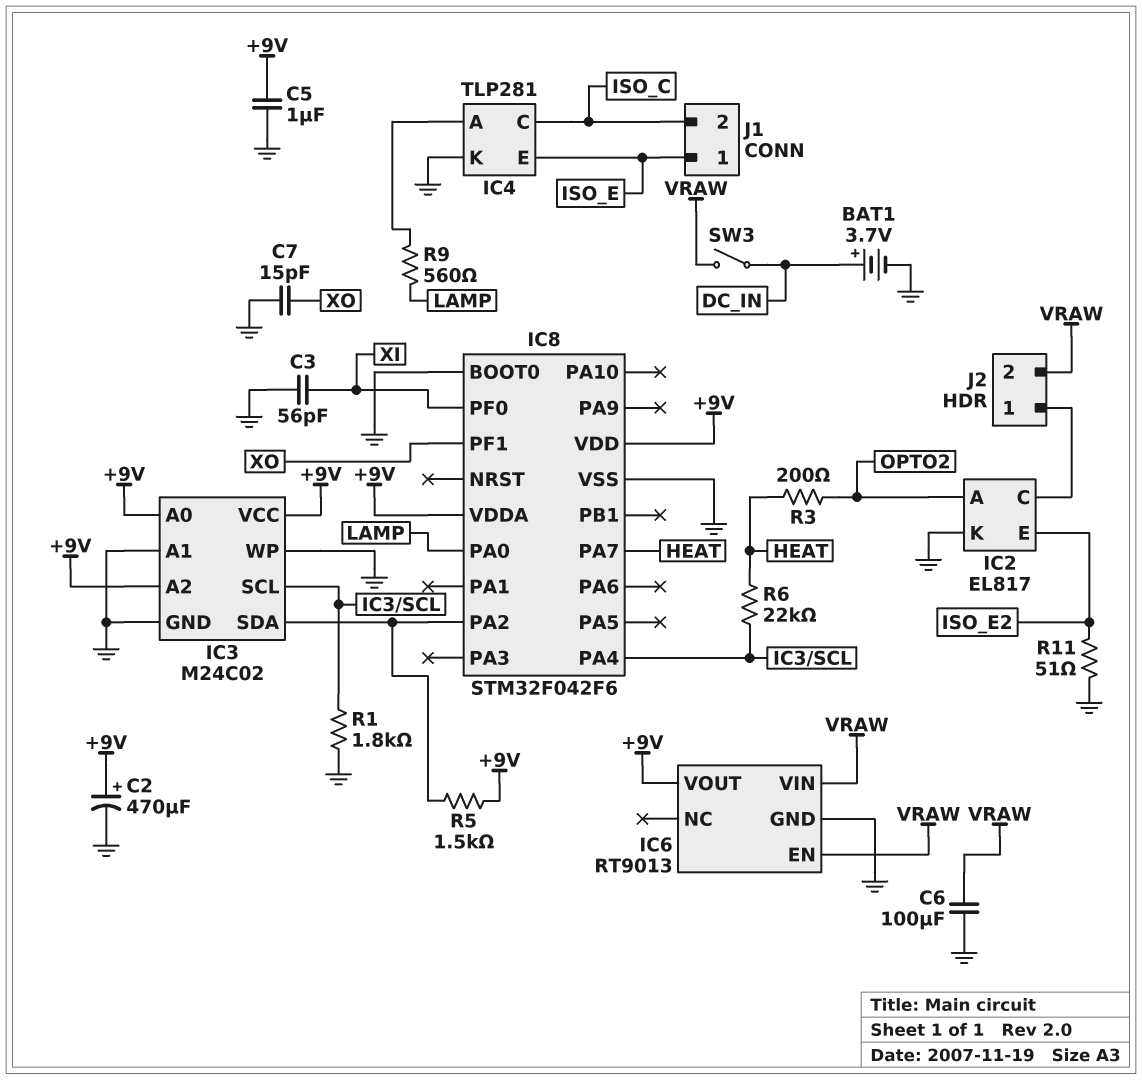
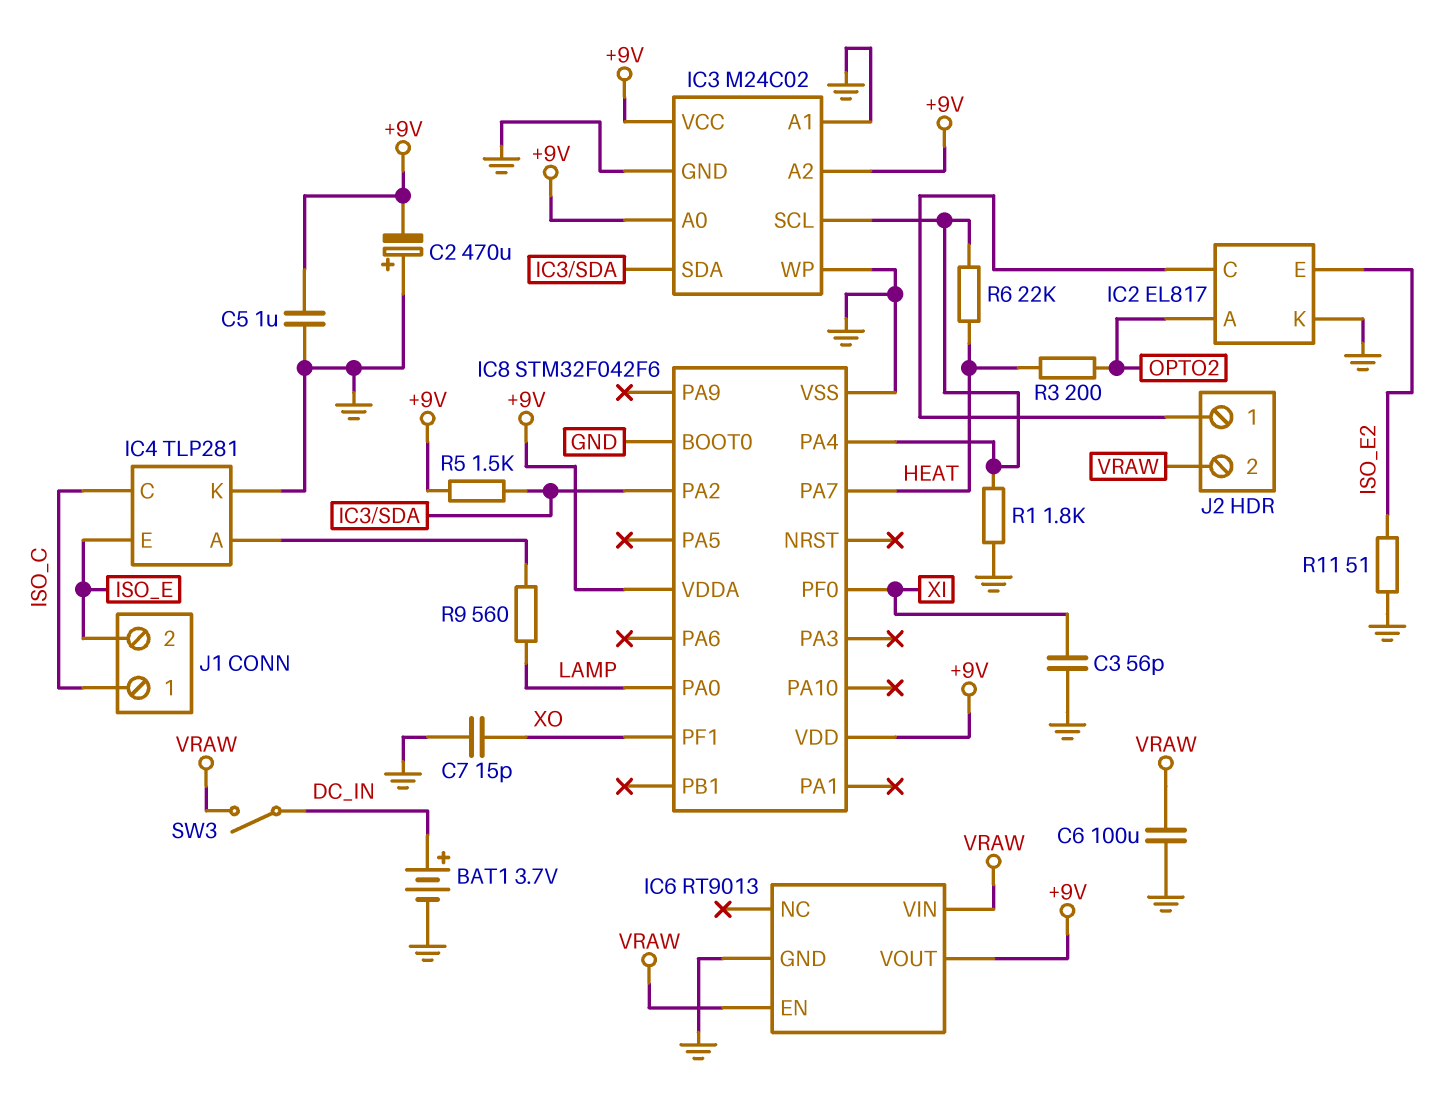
C2: 470uF (plus +9V, minus GND) -> 470uF (plus GND, minus +9V)
J1 pin 1: ISO_E -> ISO_C
J1 pin 2: ISO_C -> ISO_E

